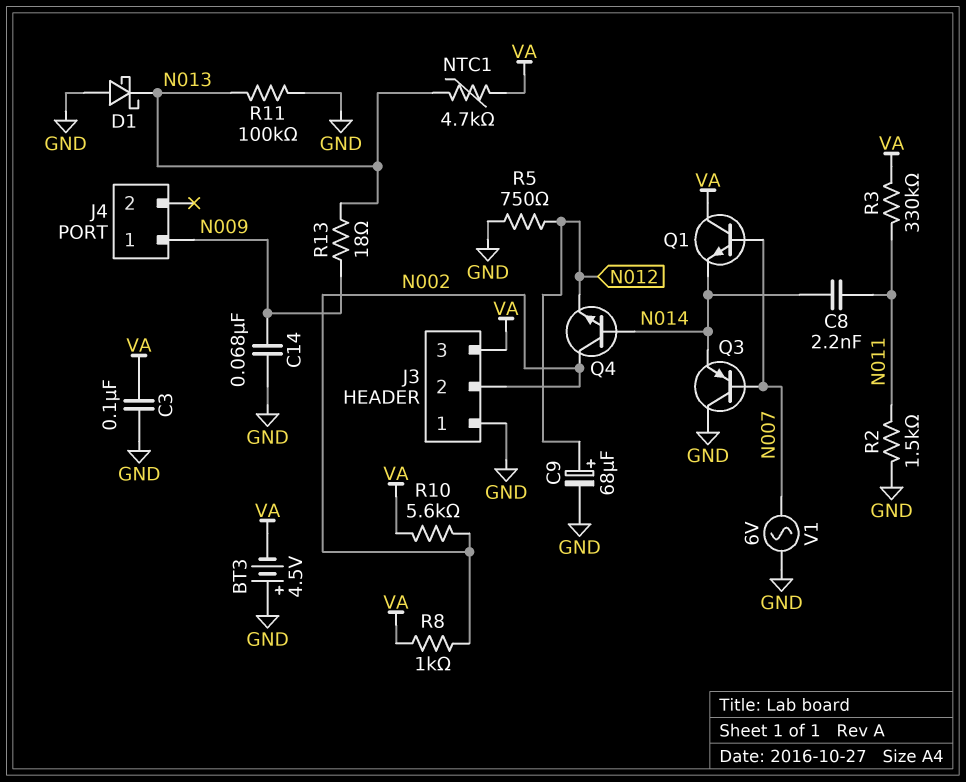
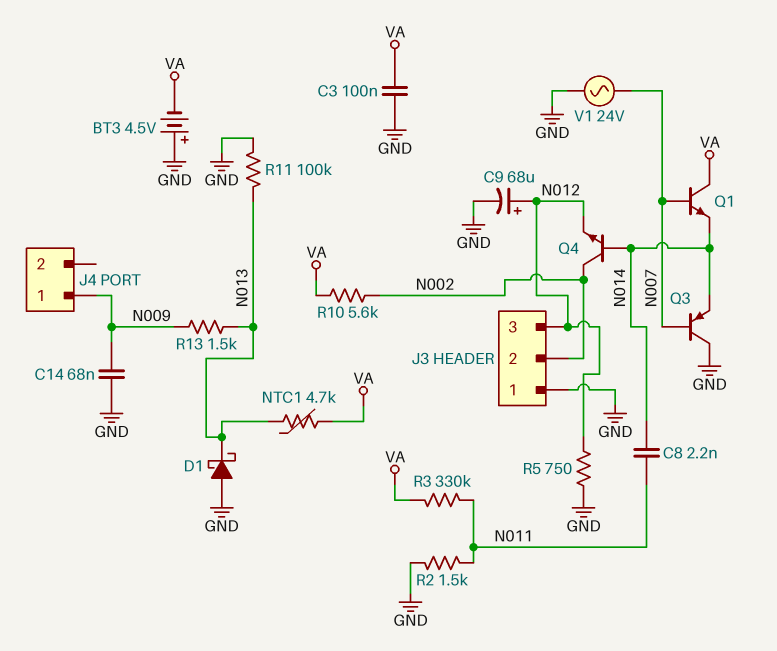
J3 pin 3: VA -> N012
R8: 1k (N002, VA) -> none
R13: 18 (N009, N013) -> 1.5k (N009, N013)
V1: AC 6V (GND, N007) -> AC 24V (GND, N007)

